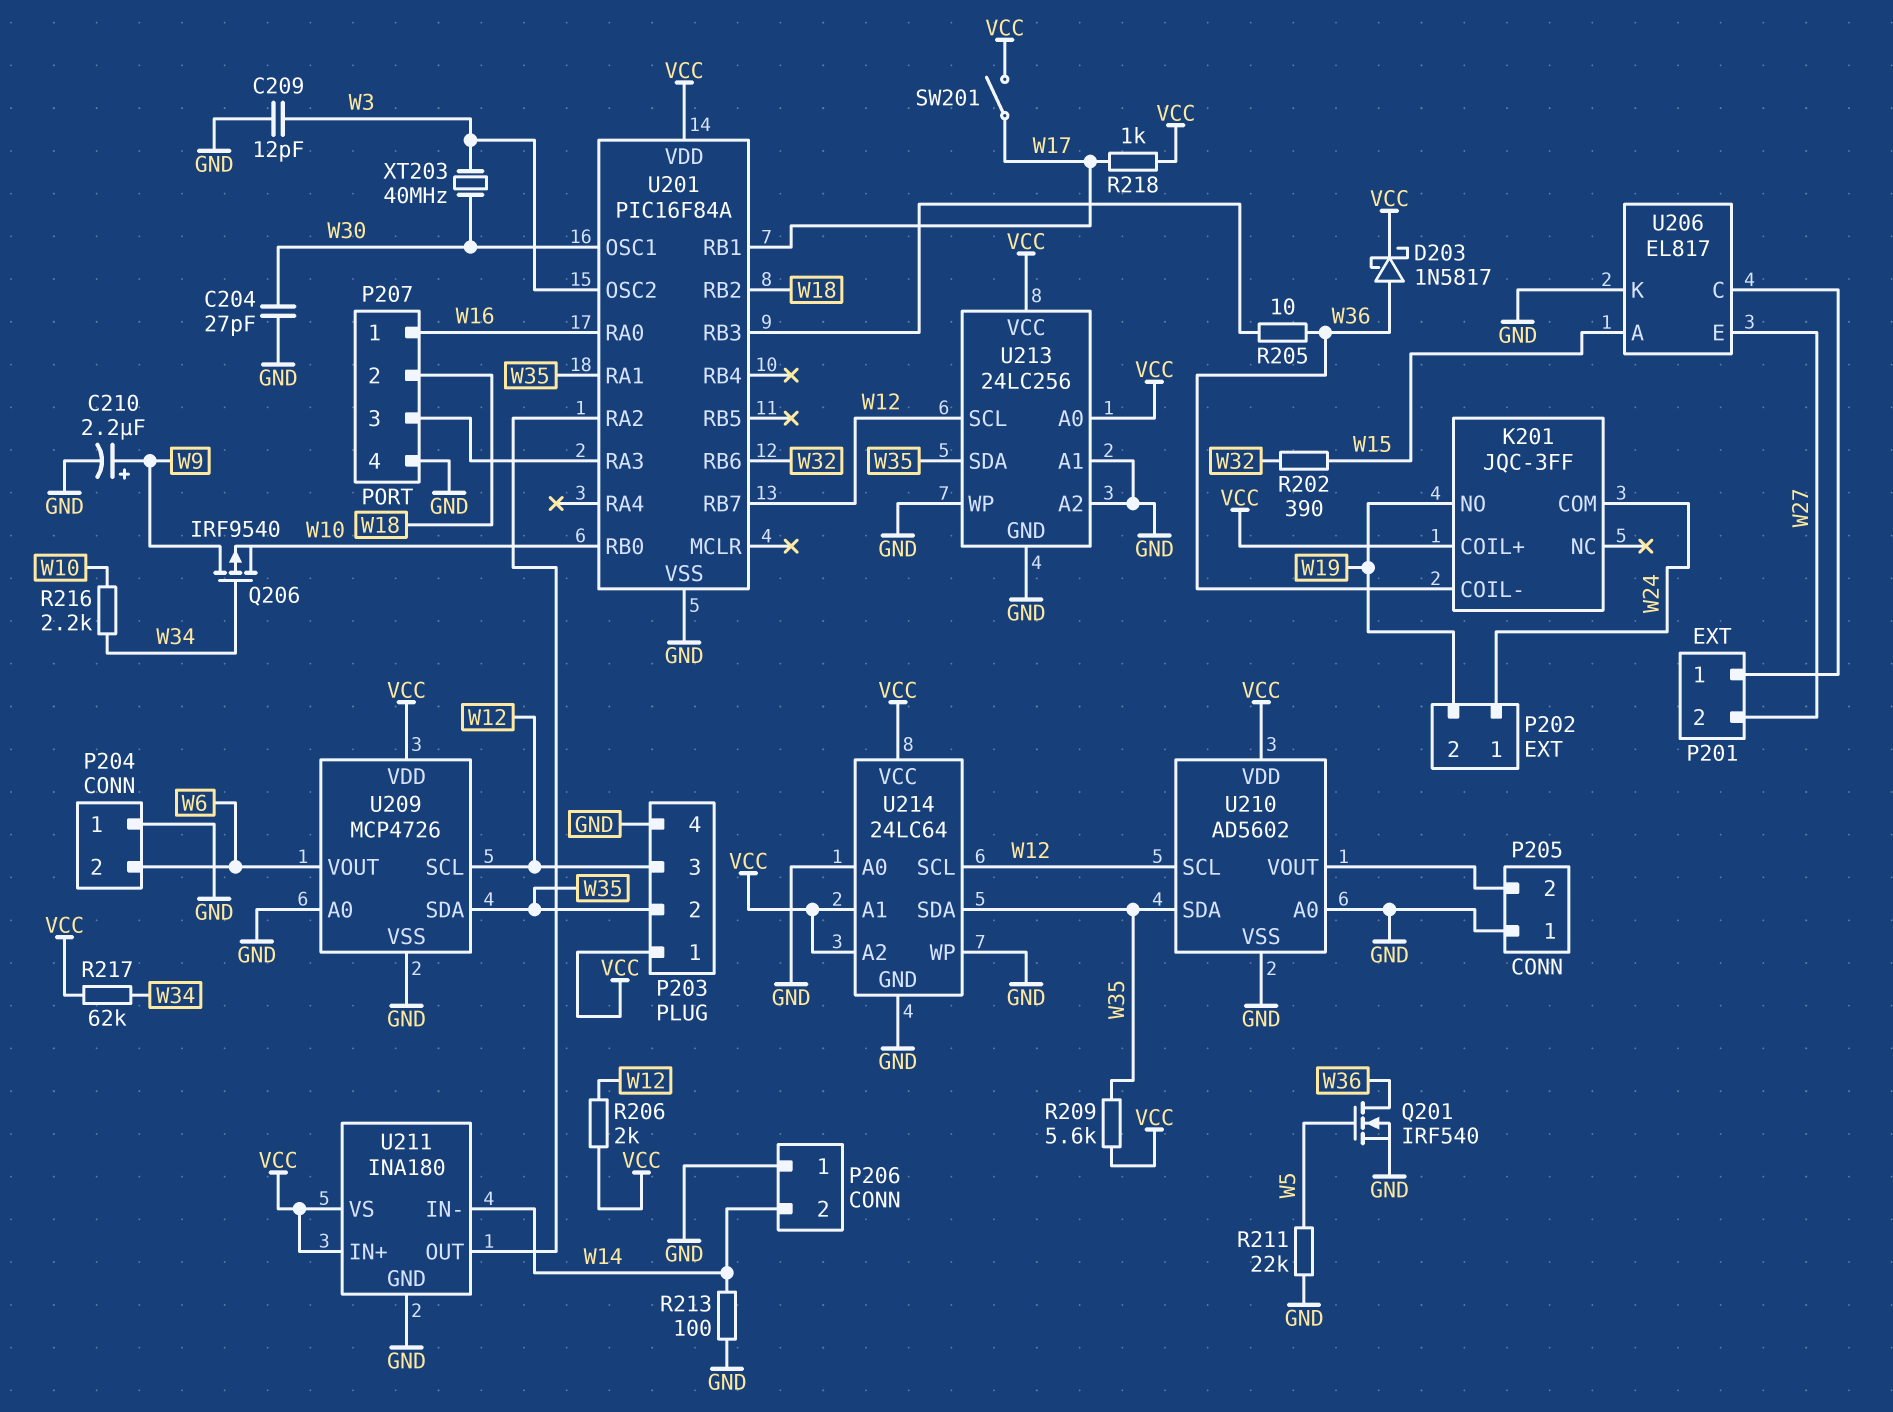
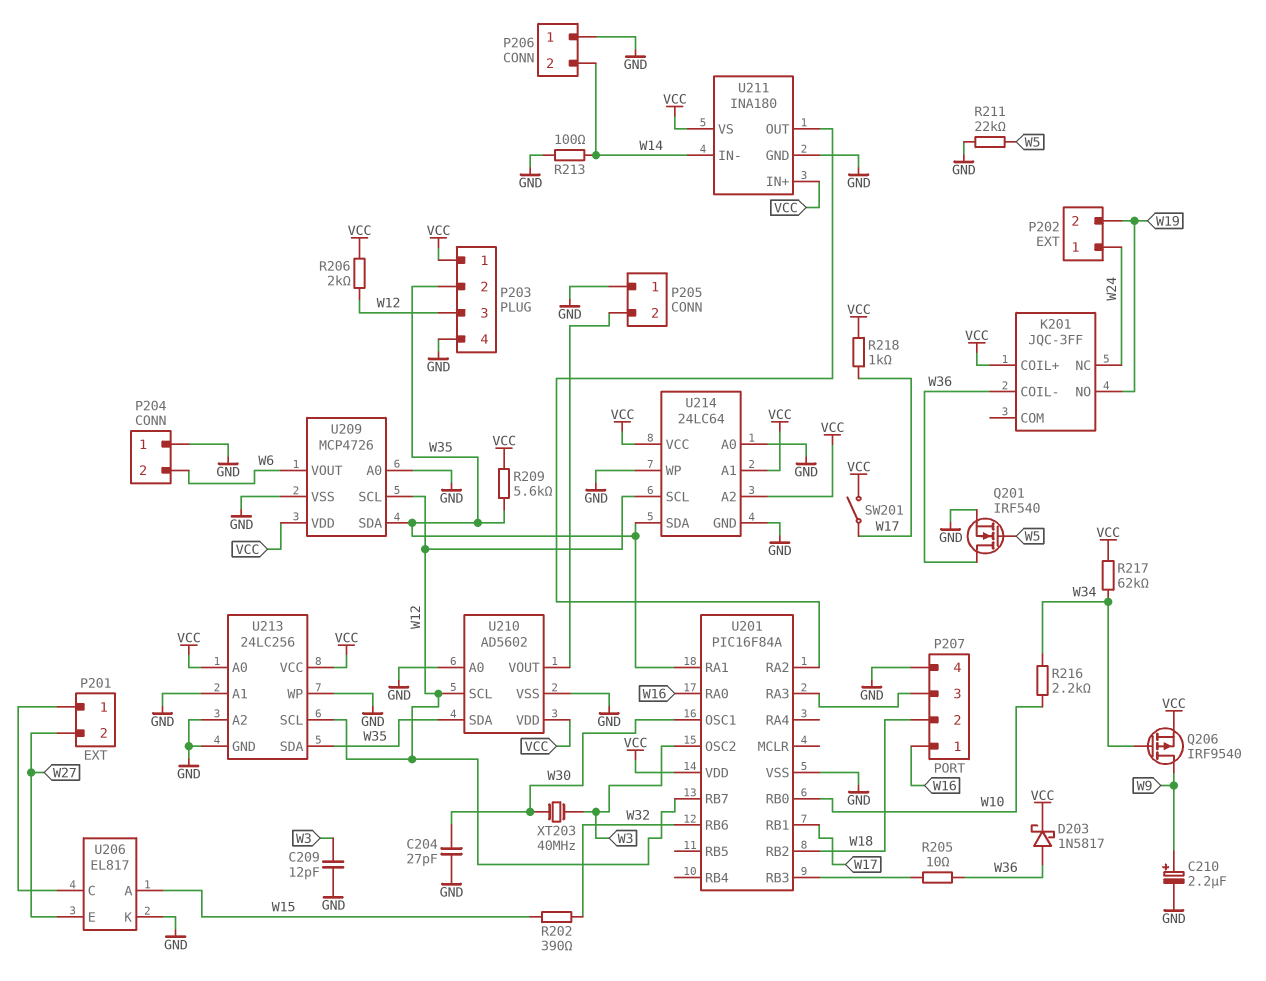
K201 pin COM: W24 -> none
K201 pin NC: none -> W24
Q206: PMOS IRF9540 (G W34, D W9, S W10) -> PMOS IRF9540 (G W34, D W9, S VCC)

